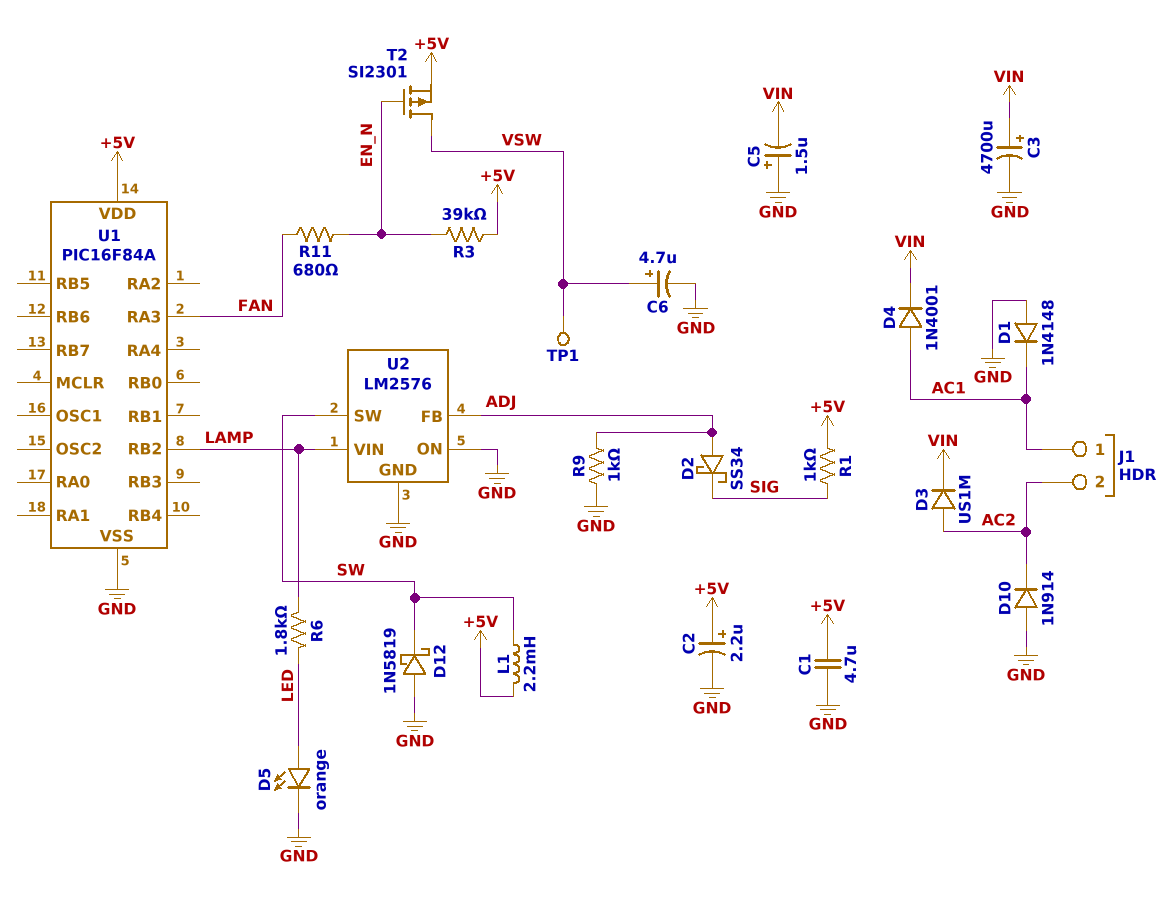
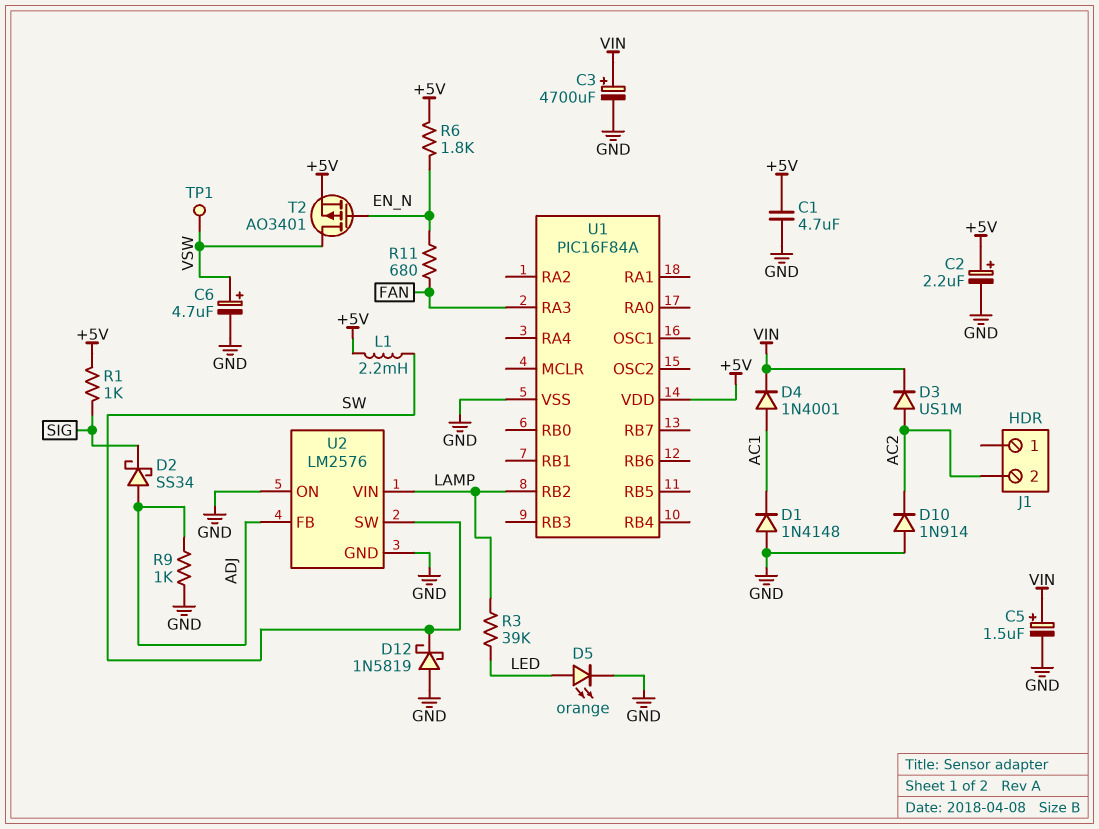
C5: 1.5uF (plus GND, minus VIN) -> 1.5uF (plus VIN, minus GND)
J1 pin 1: AC1 -> none
R3: 39k (+5V, EN_N) -> 39k (LAMP, LED)
R6: 1.8k (LAMP, LED) -> 1.8k (+5V, EN_N)
T2: PMOS SI2301 (G EN_N, D VSW, S +5V) -> PMOS AO3401 (G EN_N, D VSW, S +5V)

